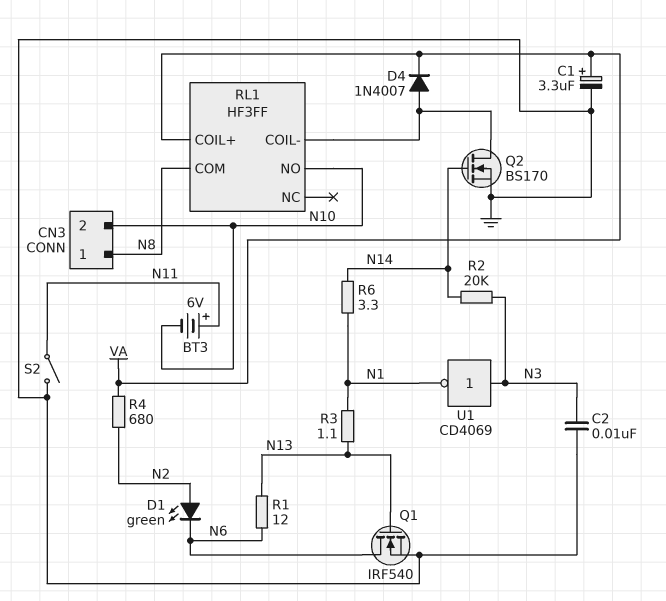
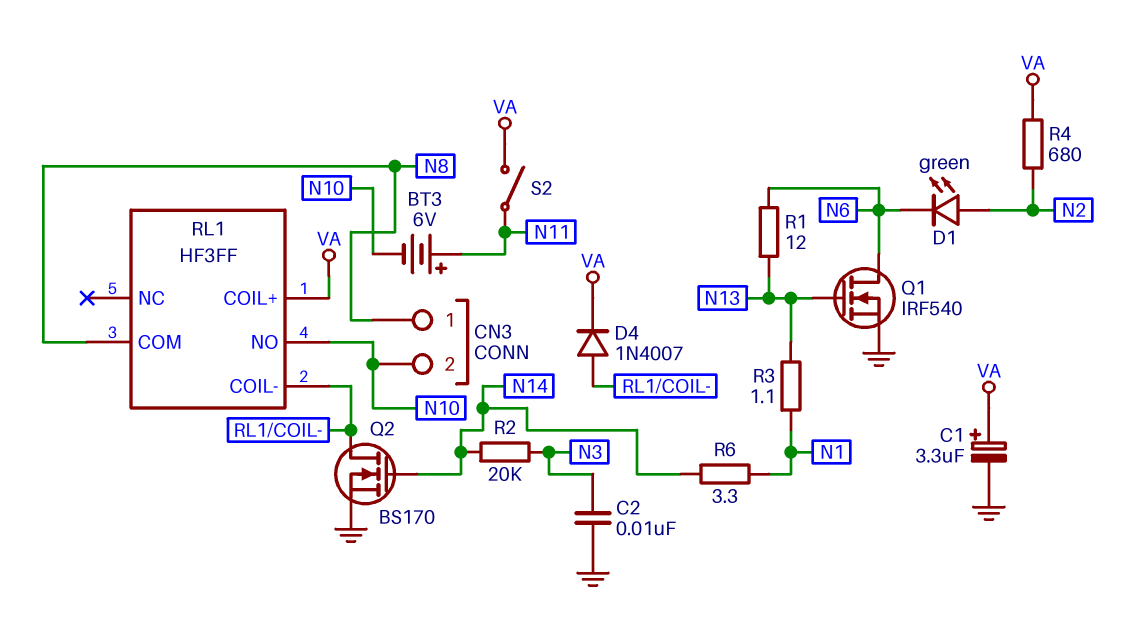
S2: switch (GND, N11) -> switch (N11, VA)
U1: NOT CD4069 (in N3, out N1) -> none

